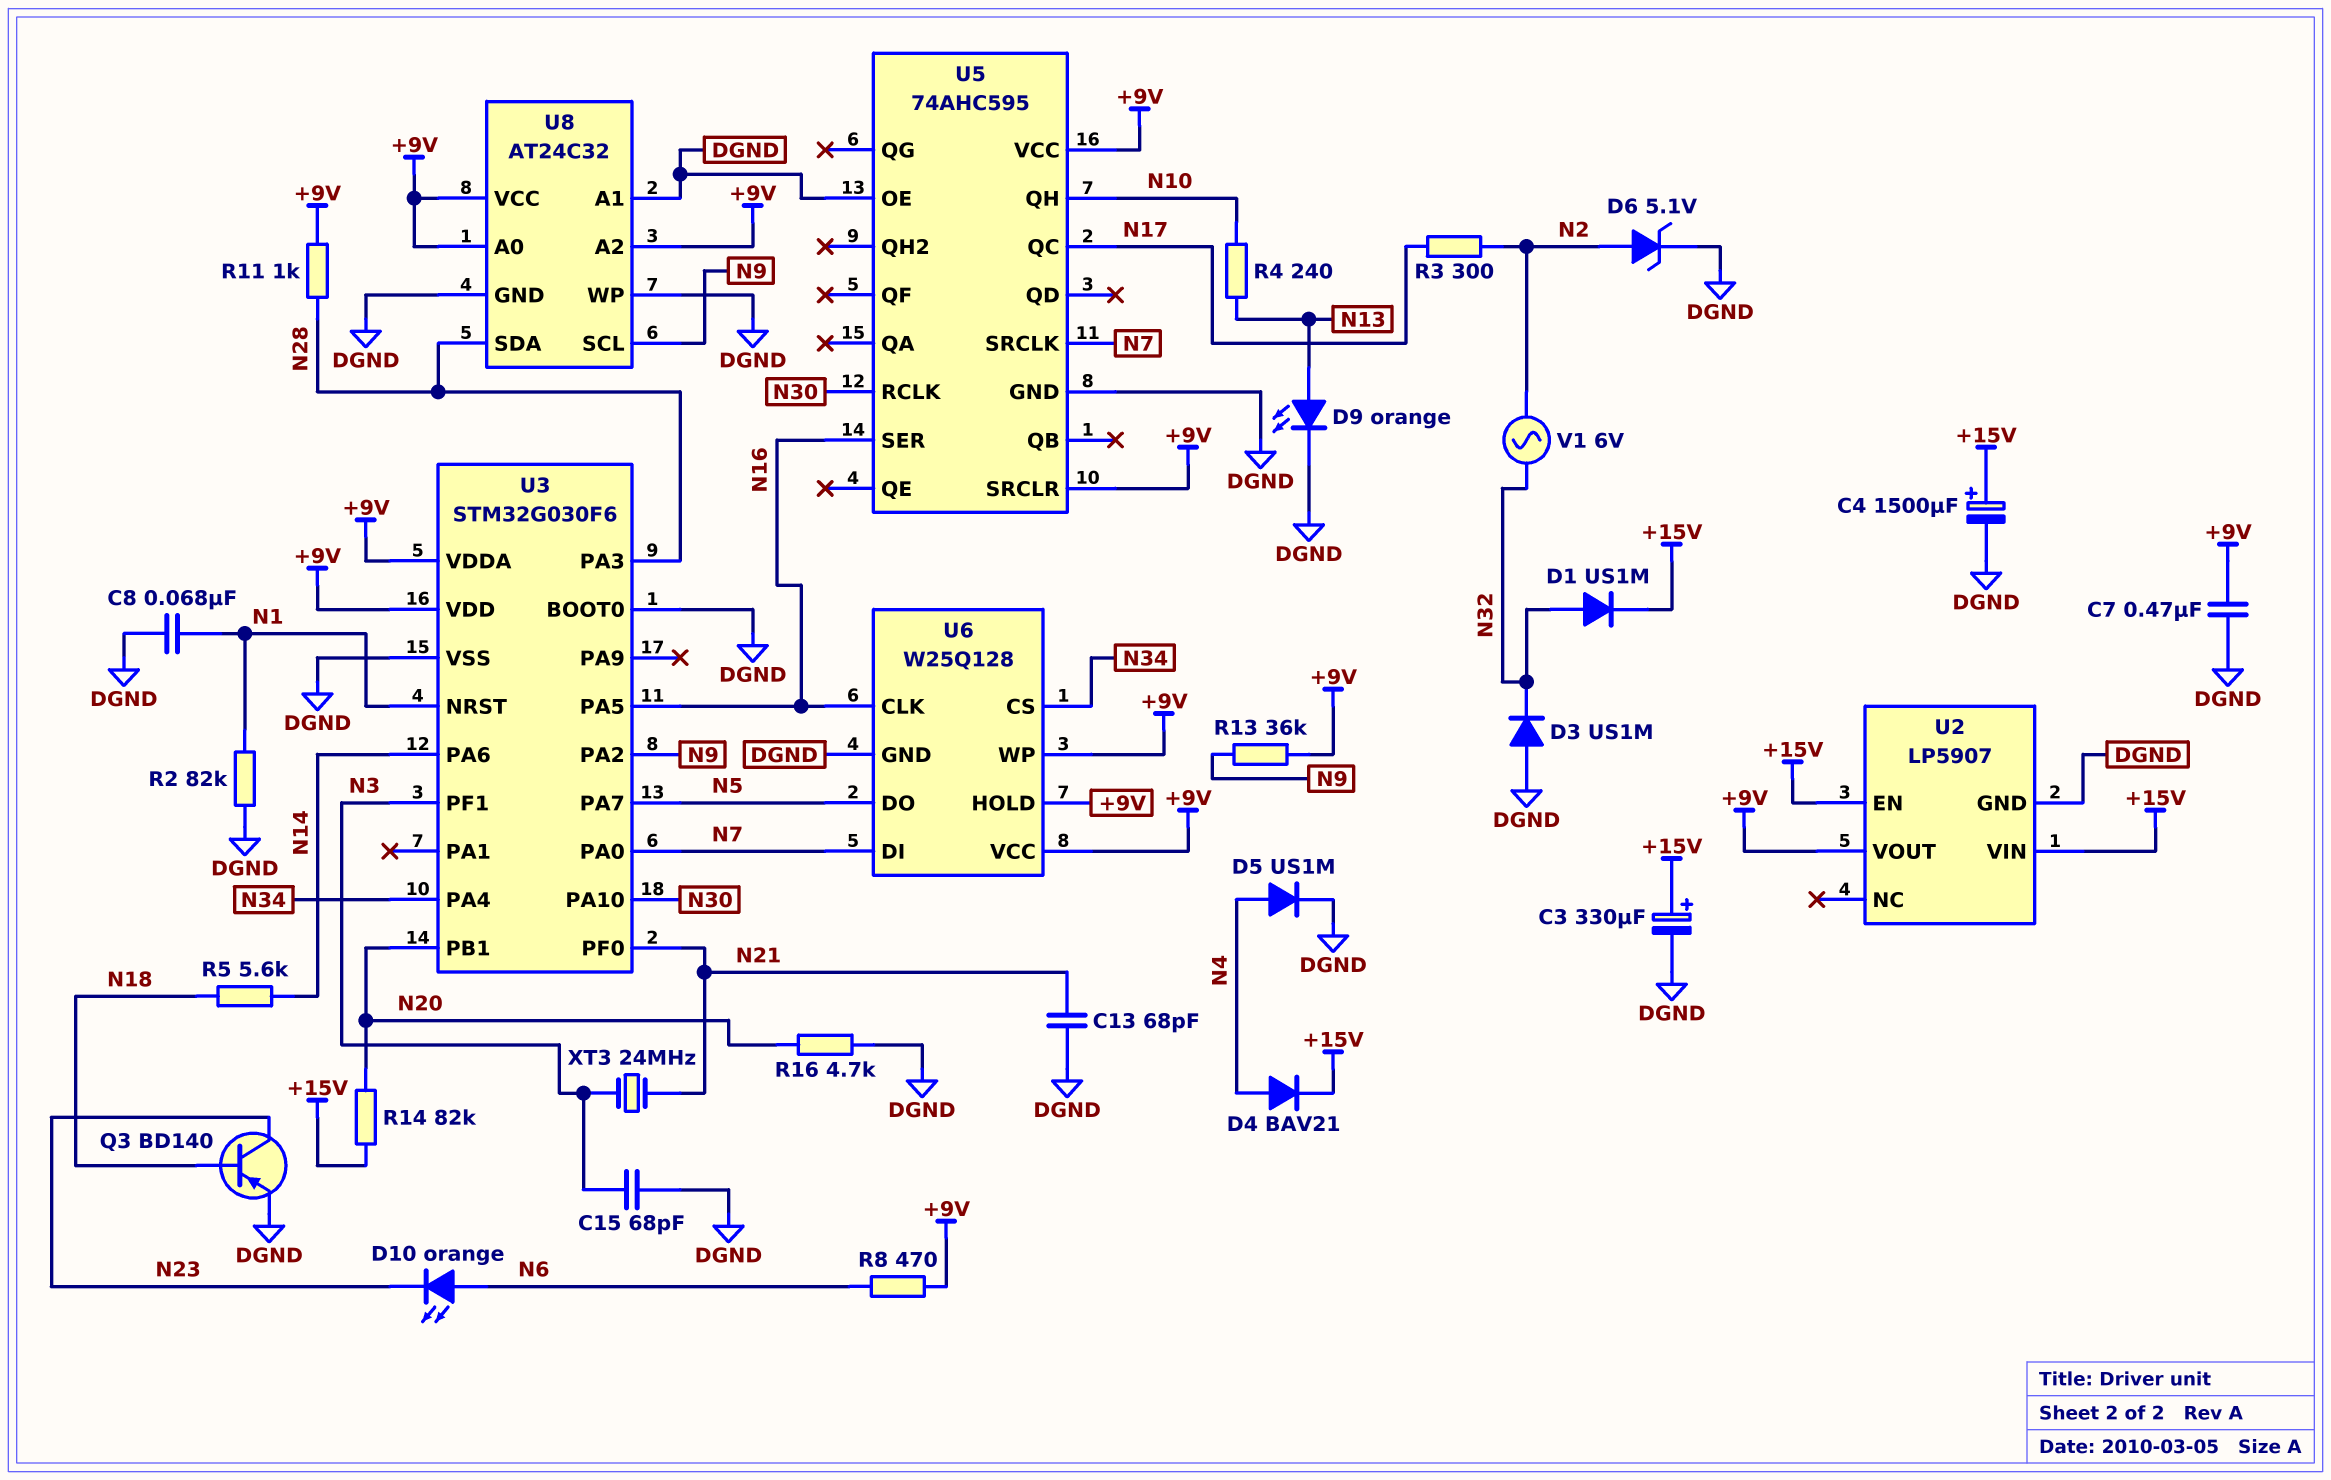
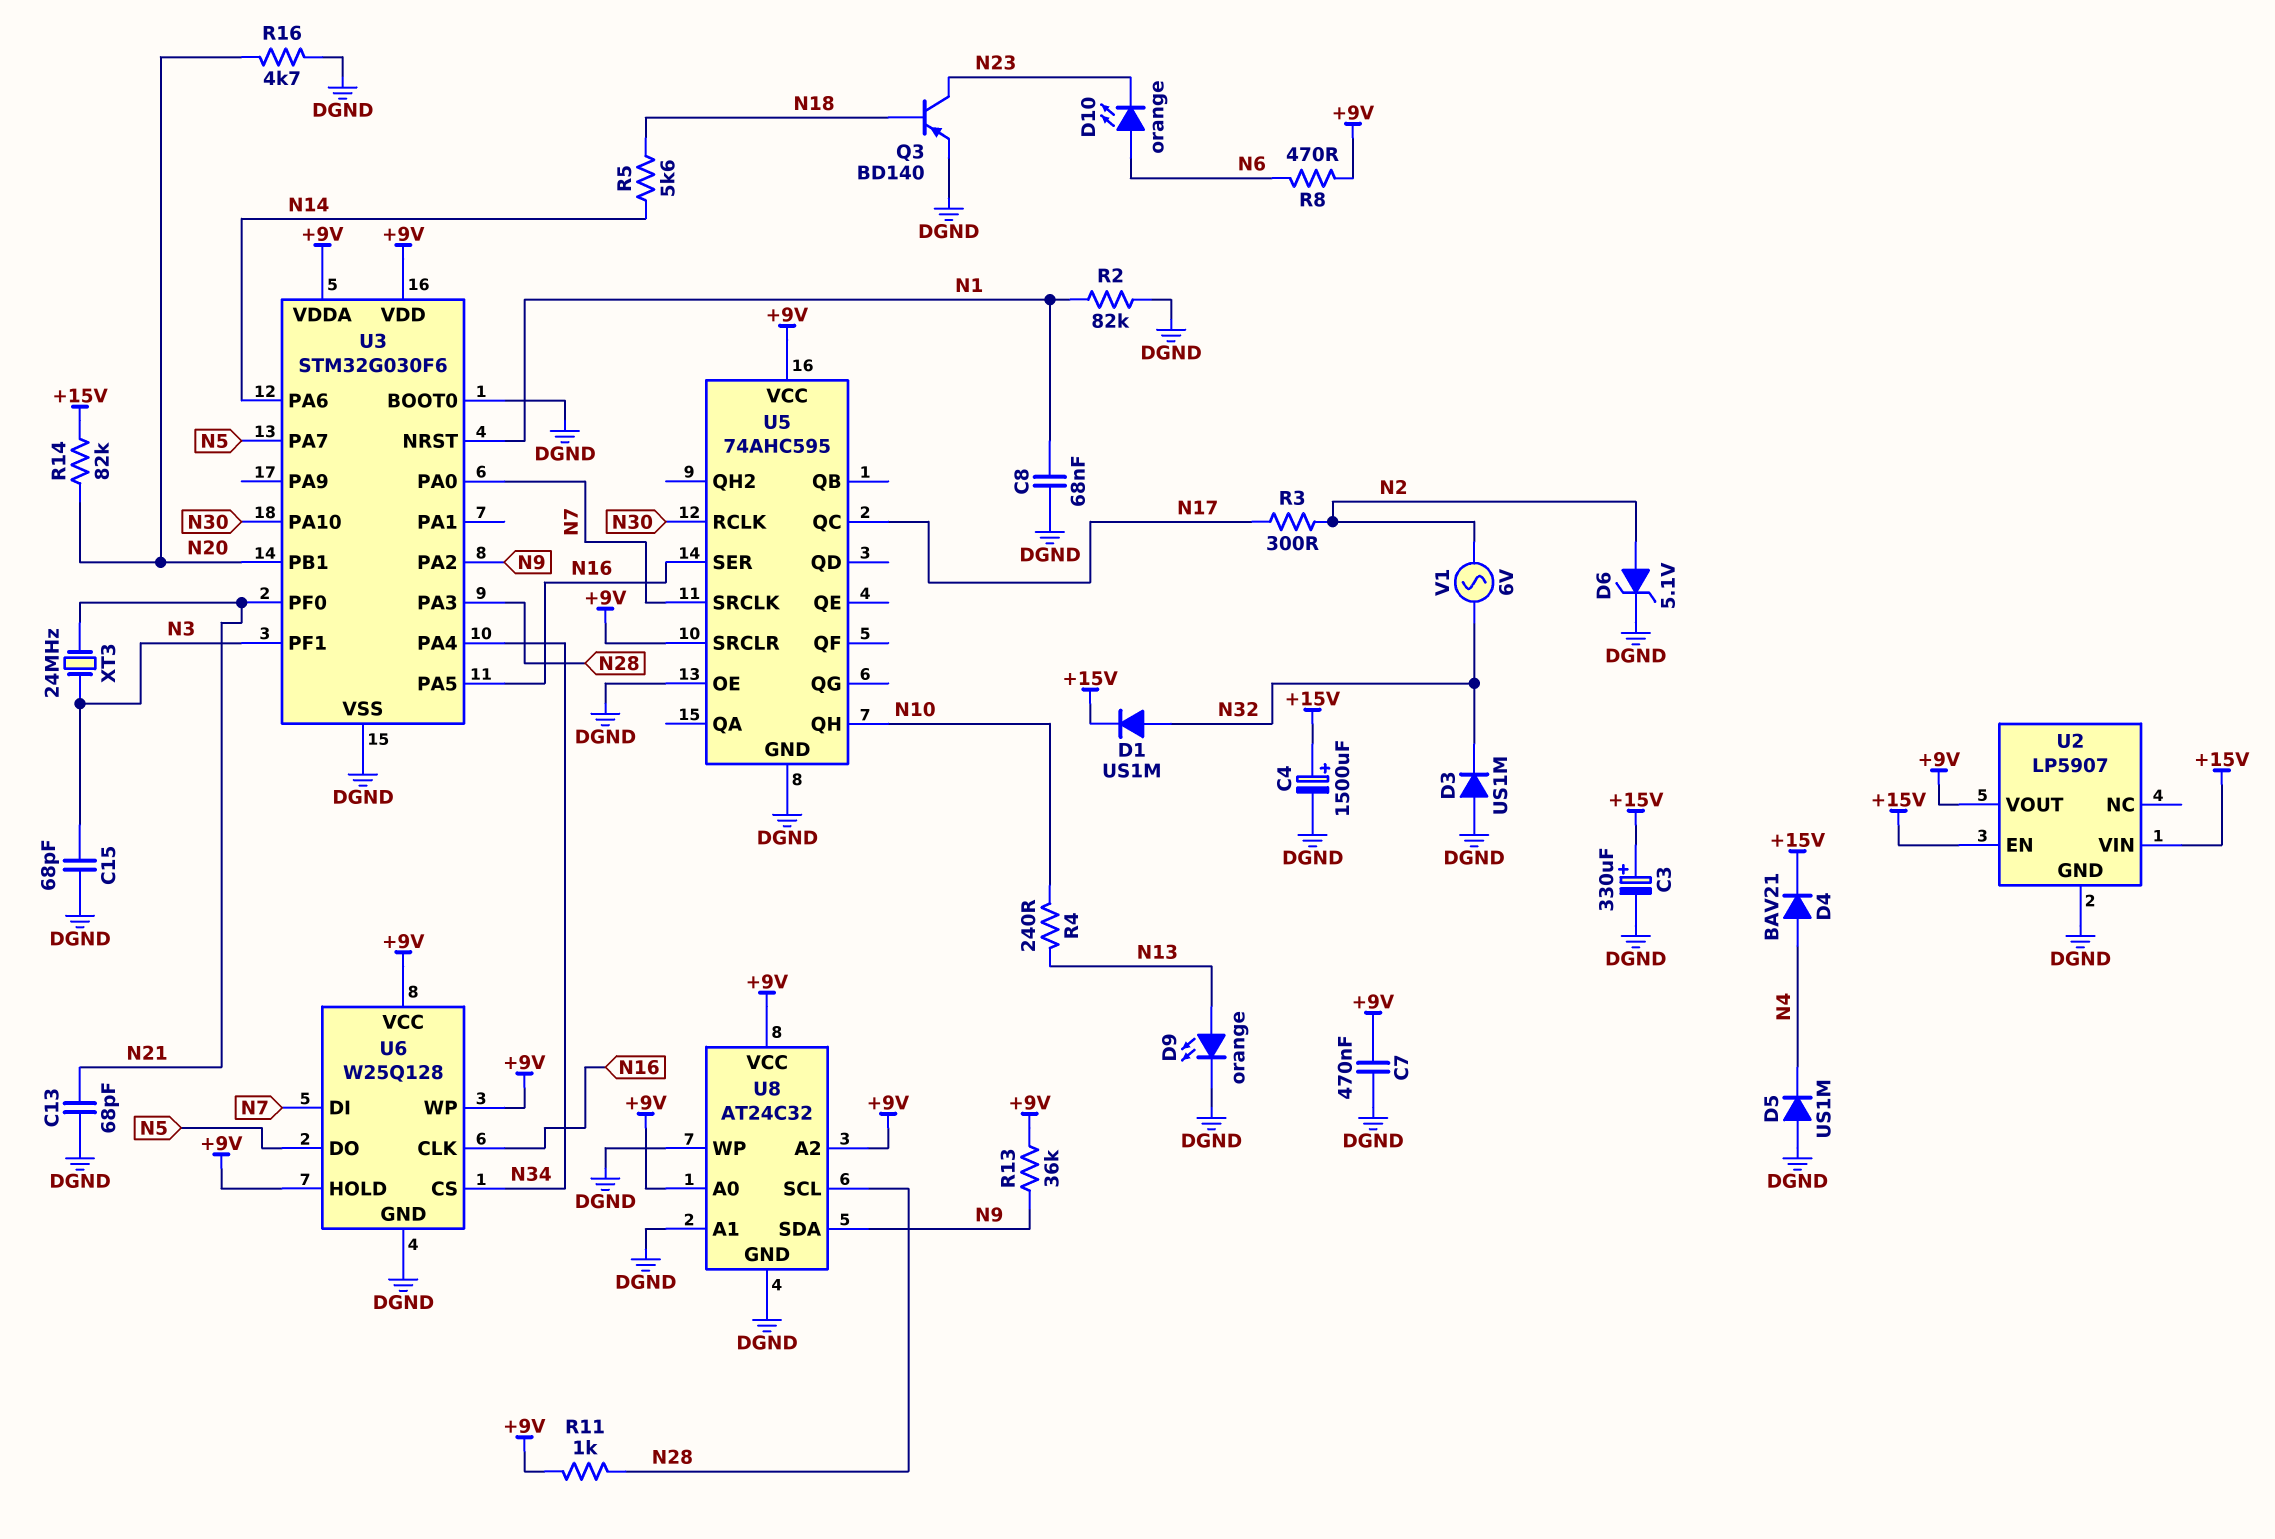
D5: diode US1M (A N4, K DGND) -> diode US1M (A DGND, K N4)
U8 pin SCL: N9 -> N28
U8 pin SDA: N28 -> N9

